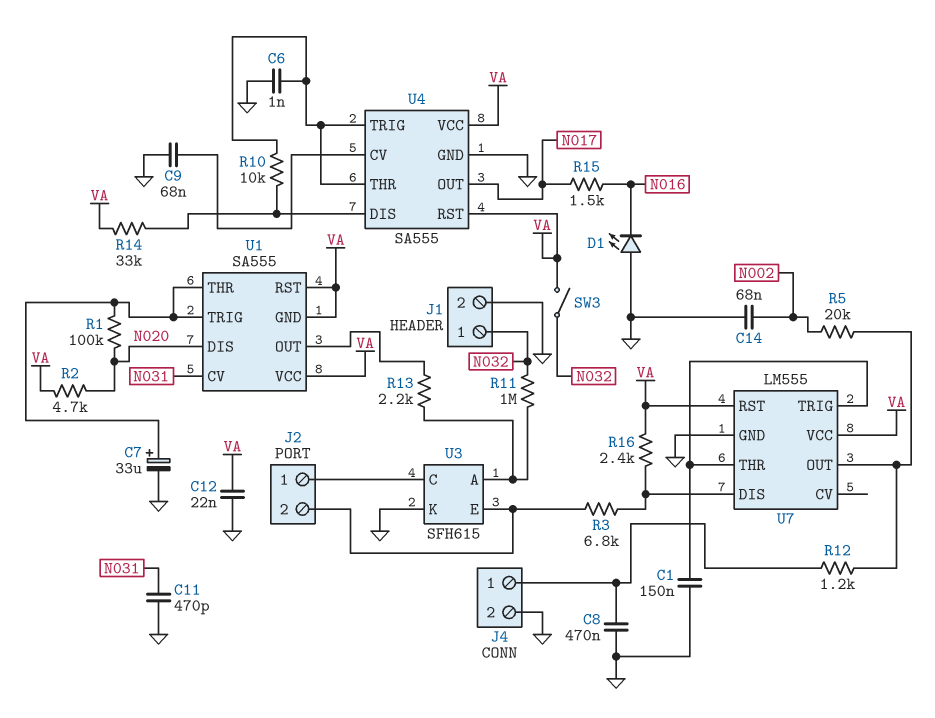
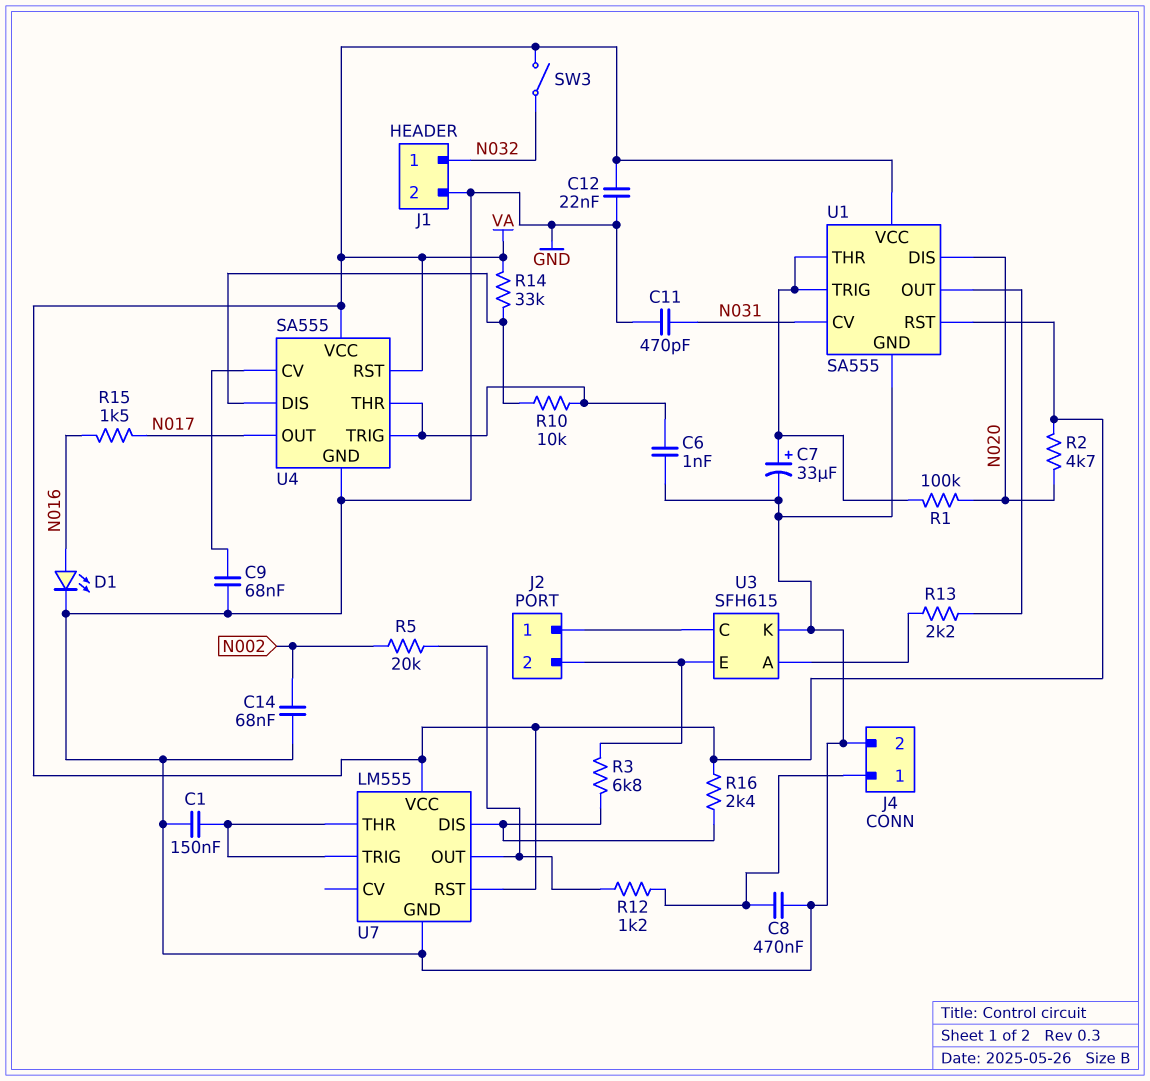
D1: LED (A GND, K N016) -> LED (A N016, K GND)
R11: 1M (N032, U3/A) -> none
U1 pin GND: VA -> GND

